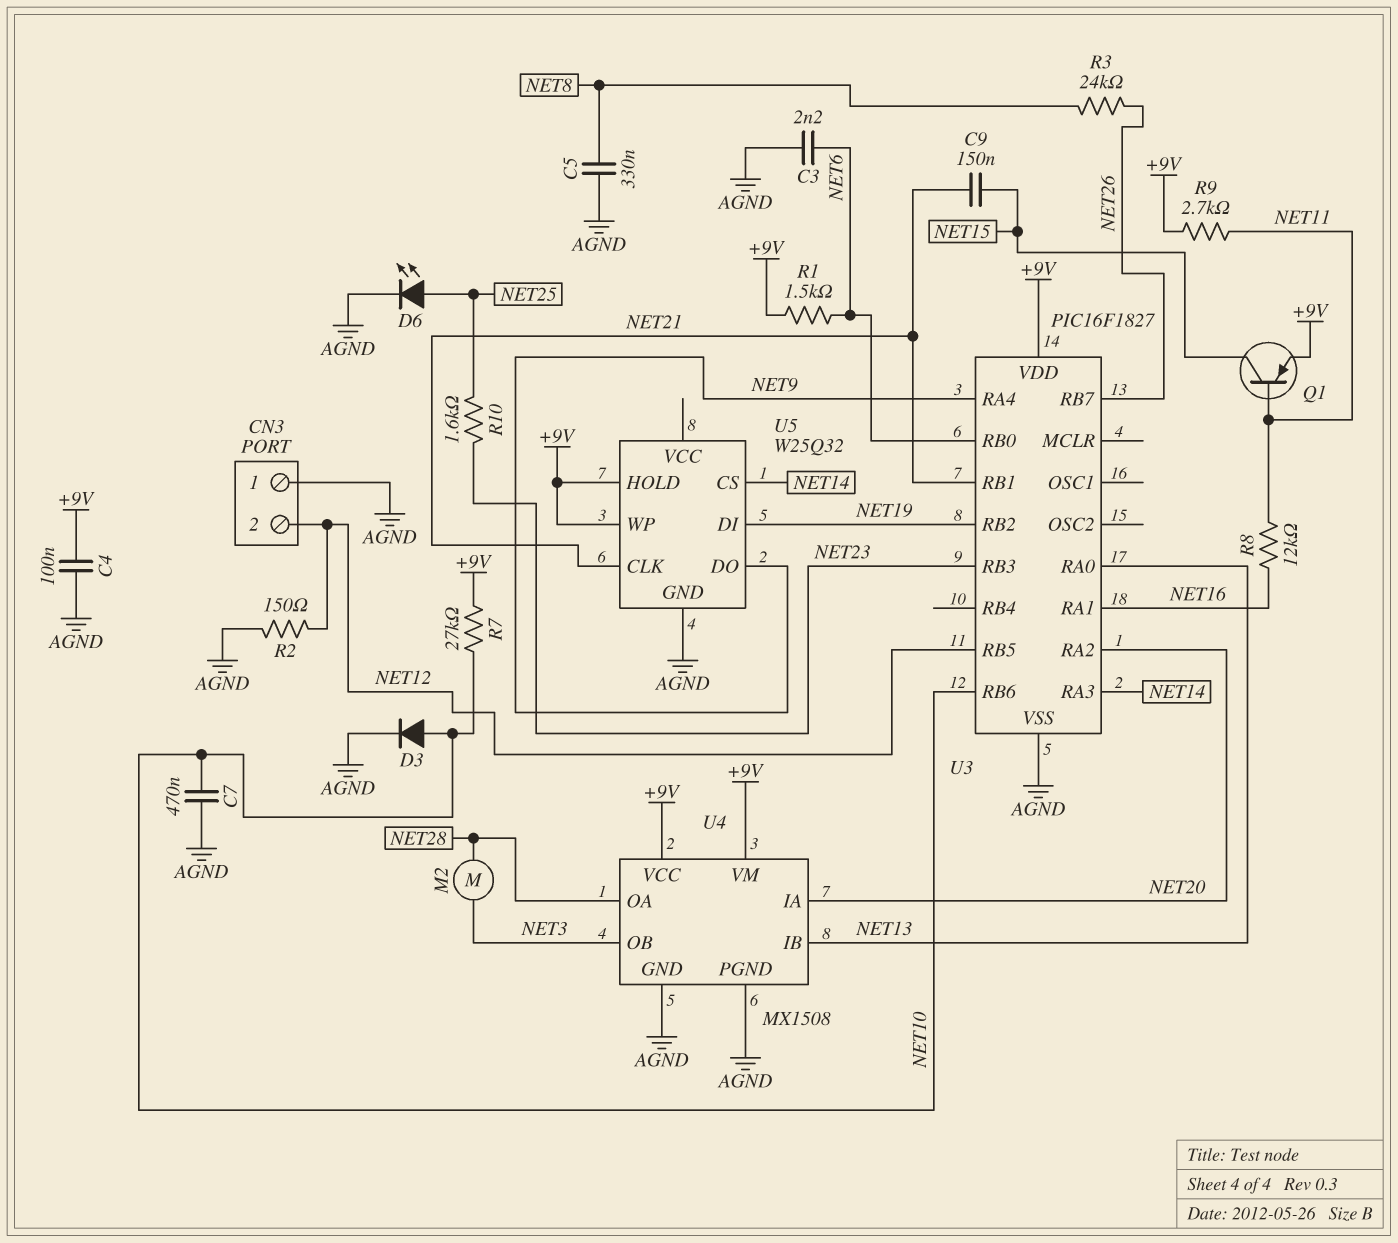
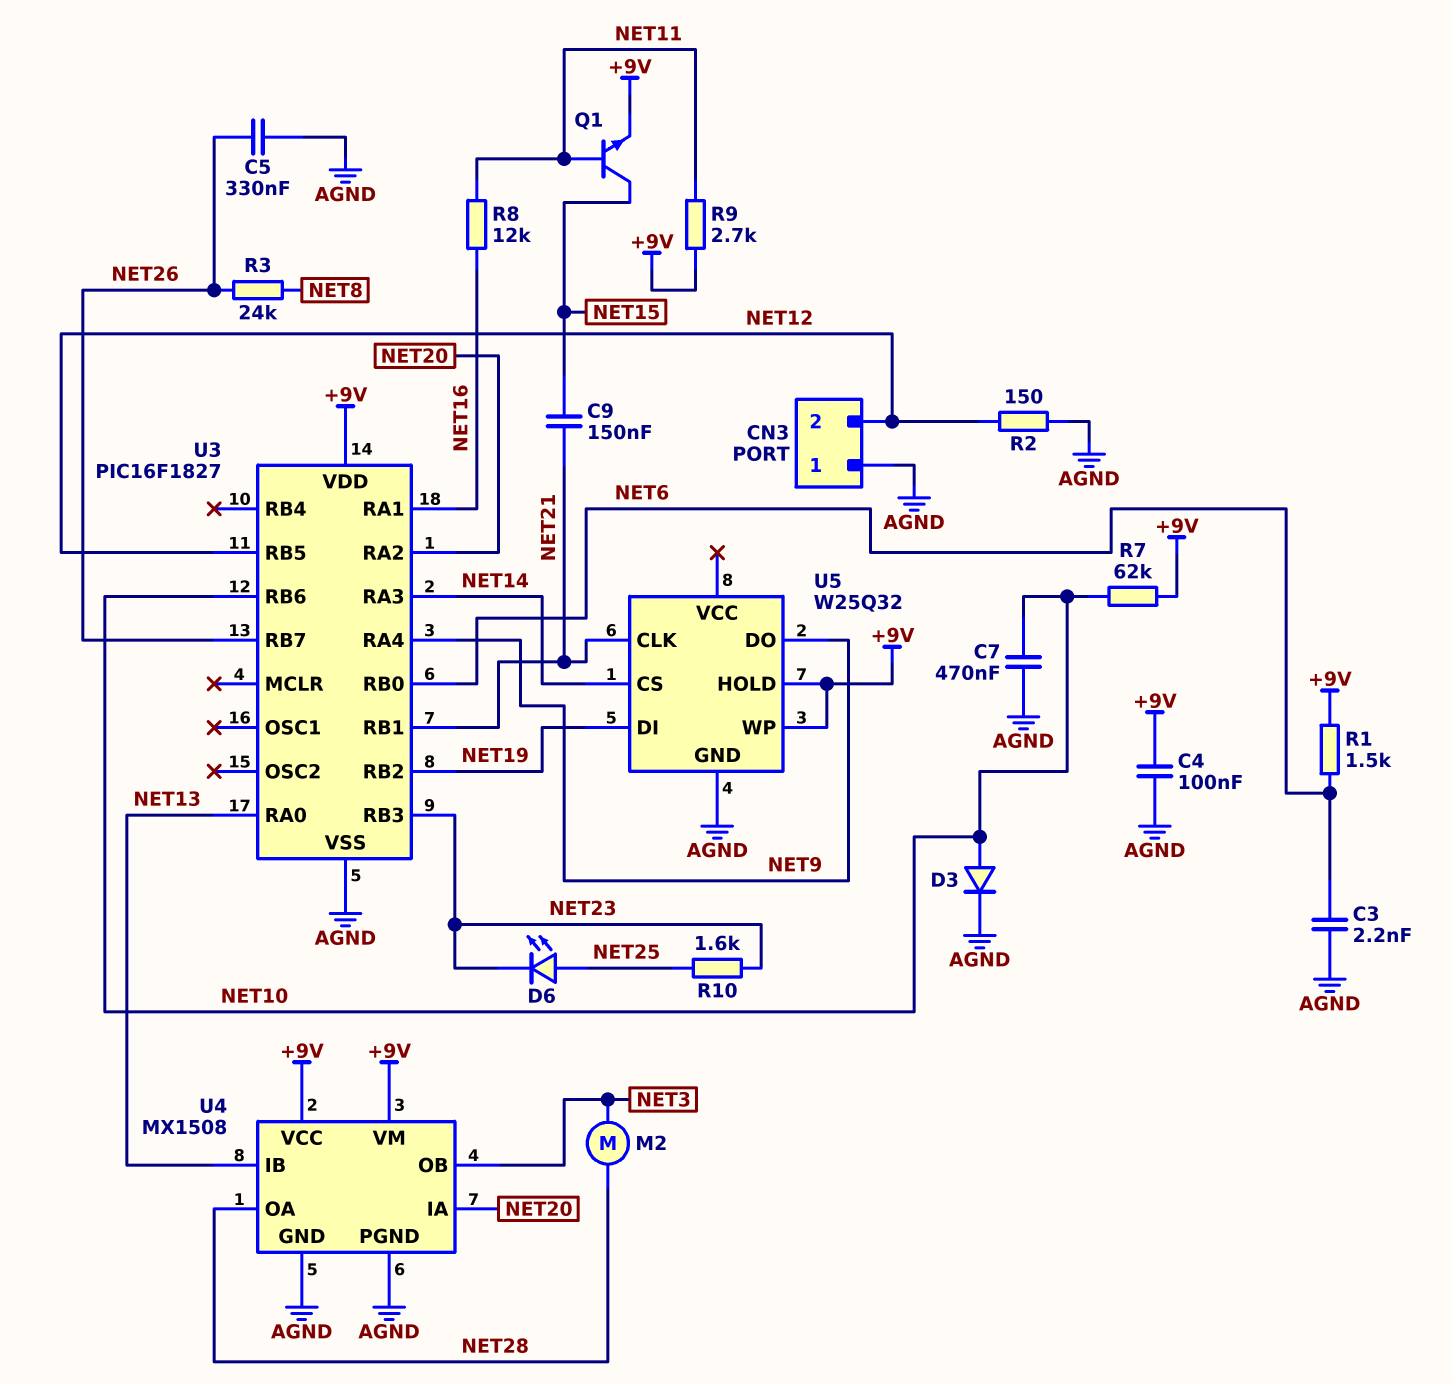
C5: 330nF (AGND, NET8) -> 330nF (AGND, NET26)
D6: LED (A NET25, K AGND) -> LED (A NET25, K NET23)
Q1: PNP (B NET11, C NET15, E +9V) -> NPN (B NET11, C NET15, E +9V)
R7: 27k (+9V, NET10) -> 62k (+9V, NET10)

